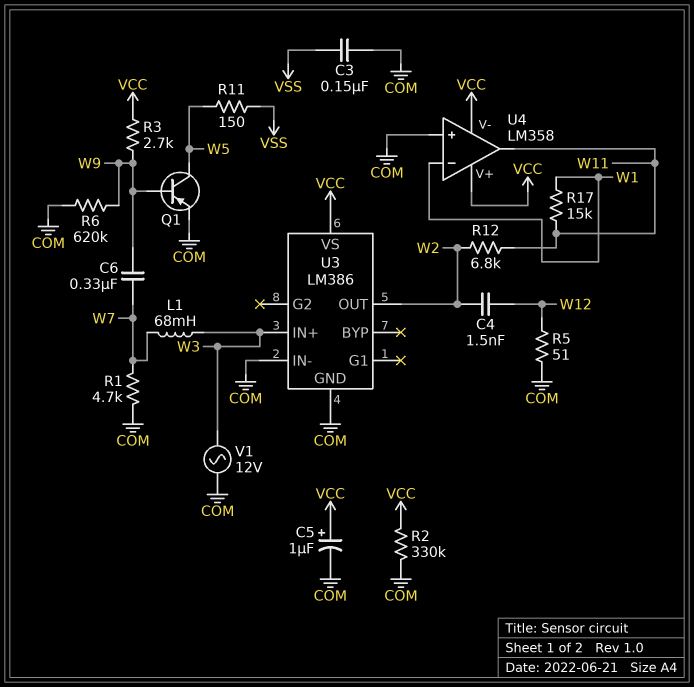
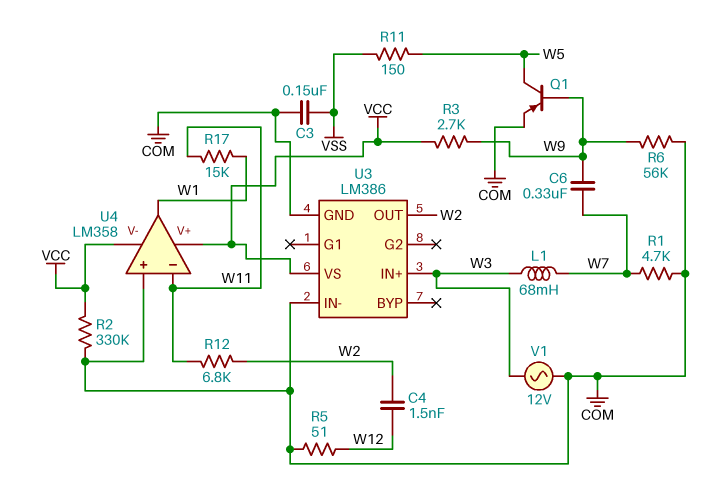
C5: 1uF (plus VCC, minus COM) -> none
R6: 620k (COM, W9) -> 56k (COM, W9)
U4 pin in-: W1 -> W11
U4 pin out: W11 -> W1

